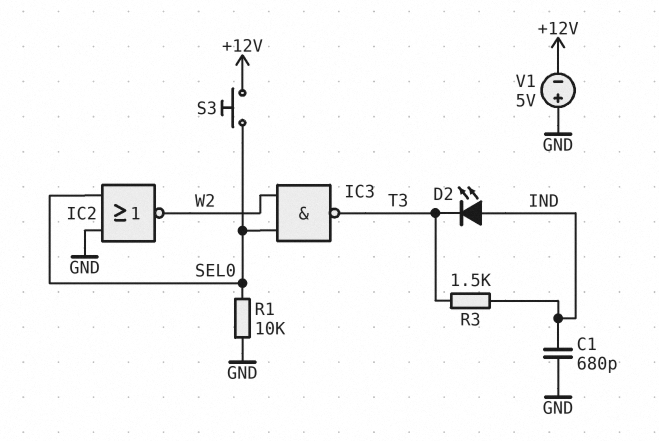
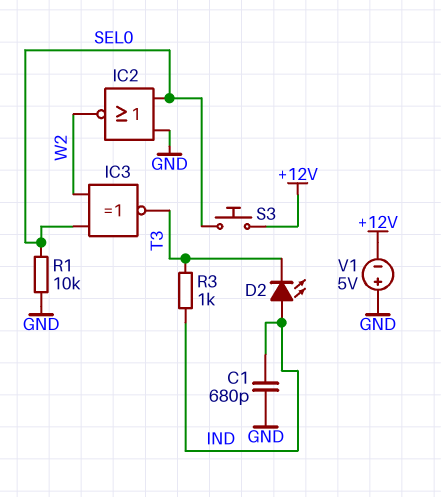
IC3: NAND (in SEL0, in W2, out T3) -> XNOR (in SEL0, in W2, out T3)
R3: 1.5k (IND, T3) -> 1k (IND, T3)

